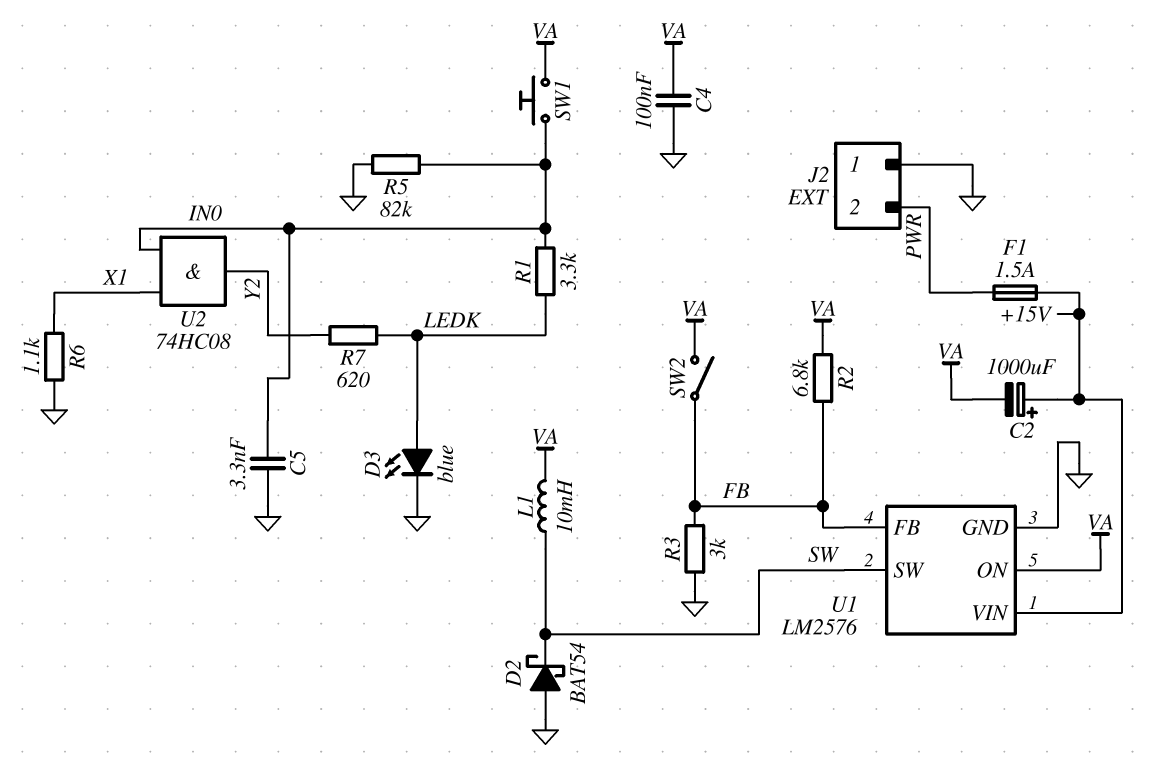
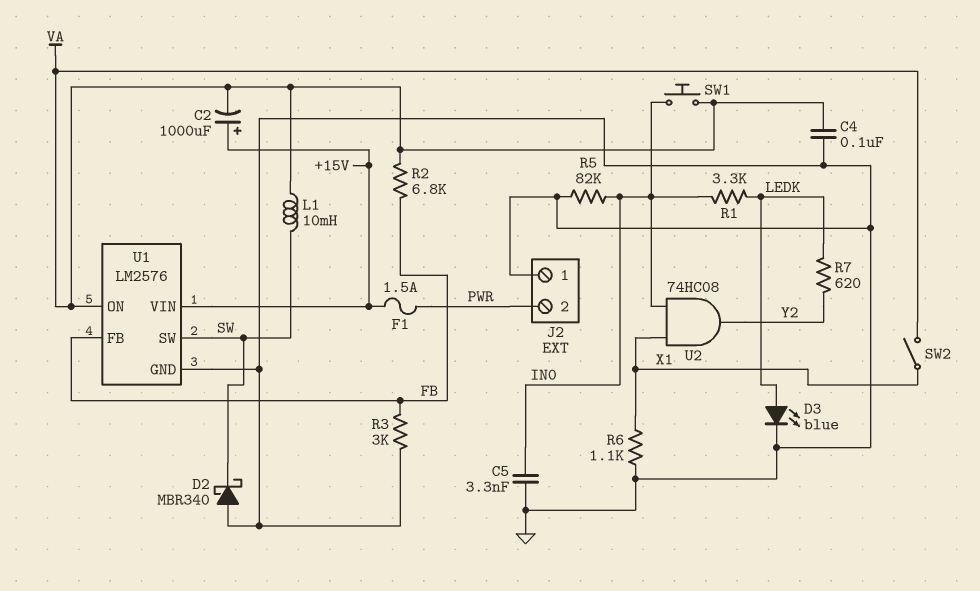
D2: schottky BAT54 (A GND, K SW) -> schottky MBR340 (A GND, K SW)
SW2: switch (FB, VA) -> switch (VA, X1)

